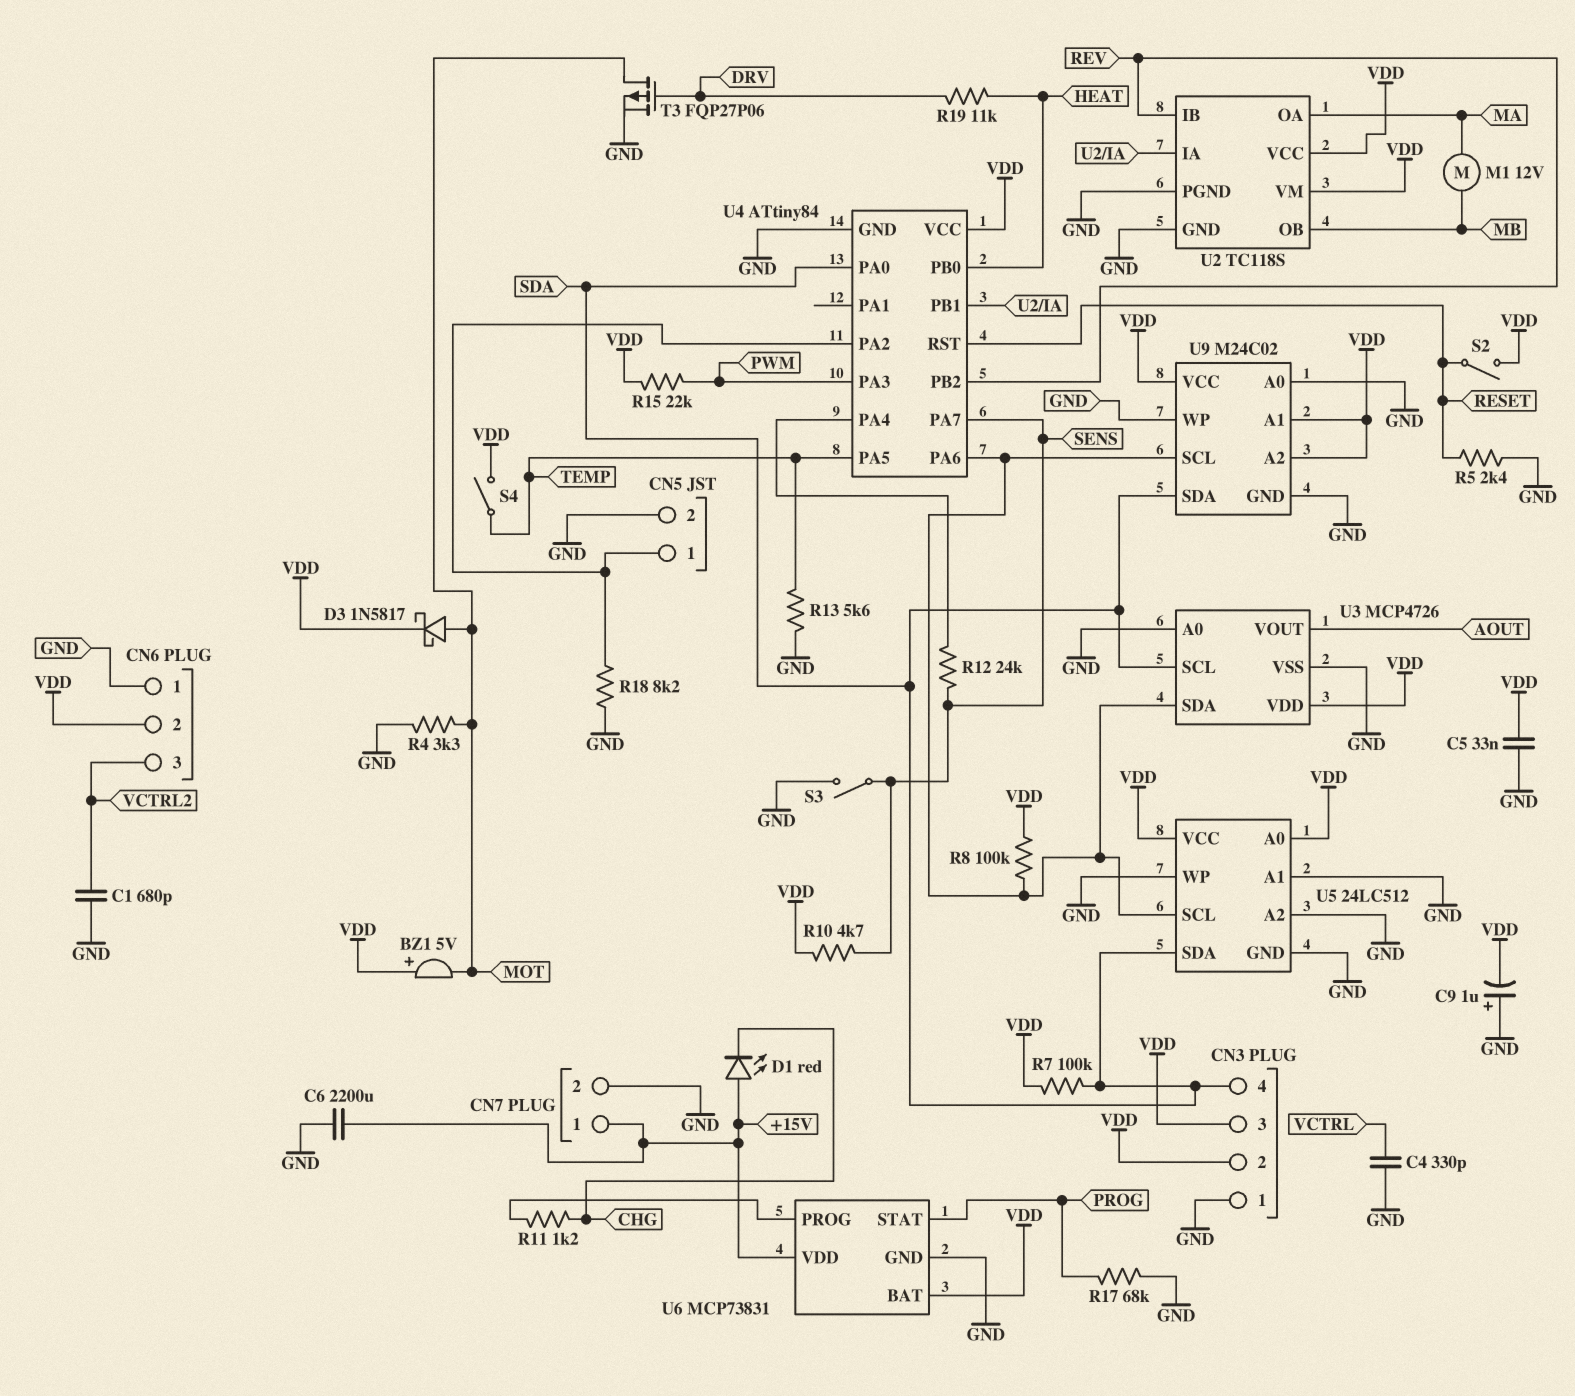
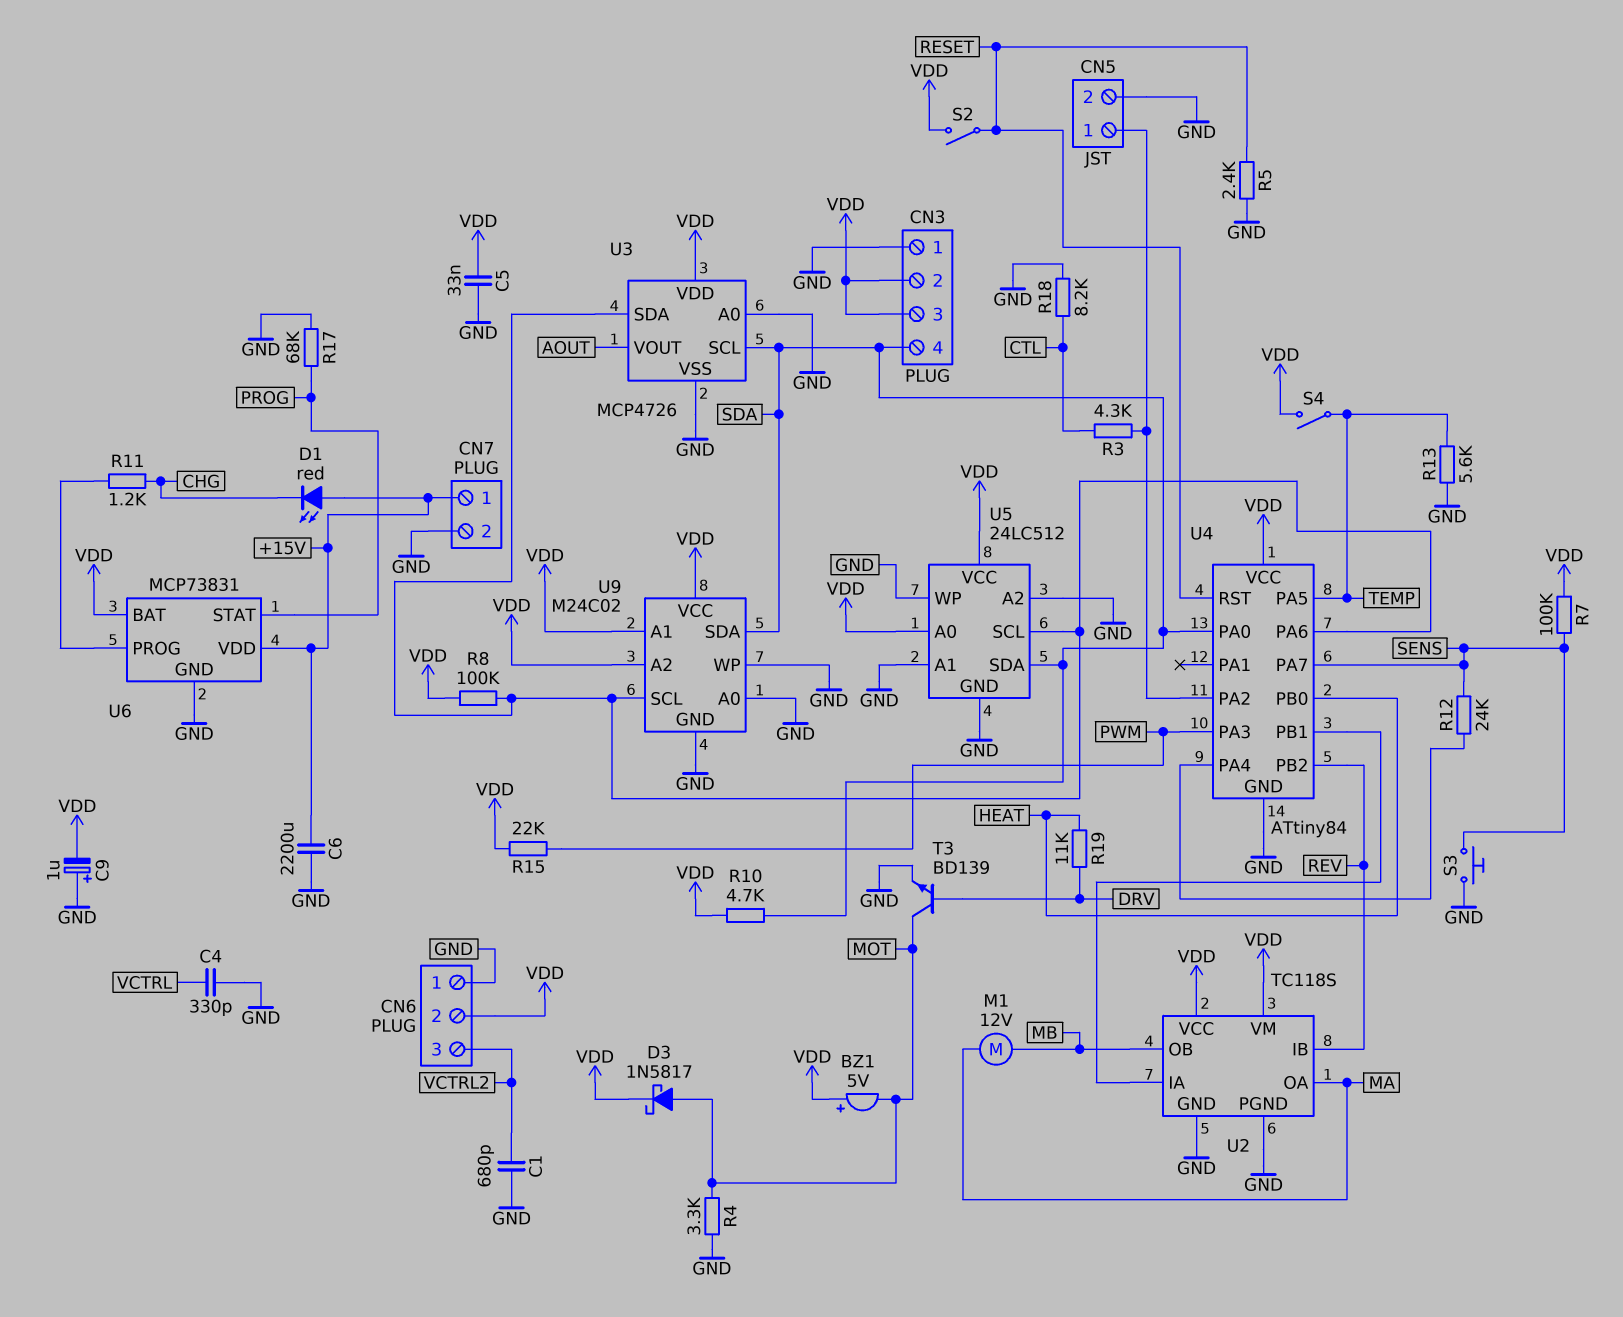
R3: none -> 4.3k (CN5/1, CTL)
R7: 100k (SDA, VDD) -> 100k (SENS, VDD)
R10: 4.7k (SENS, VDD) -> 4.7k (SDA, VDD)
R18: 8.2k (CN5/1, GND) -> 8.2k (CTL, GND)
S3: switch (GND, SENS) -> button (GND, SENS)
T3: PMOS FQP27P06 (G DRV, D MOT, S GND) -> NPN BD139 (B DRV, C MOT, E GND)

